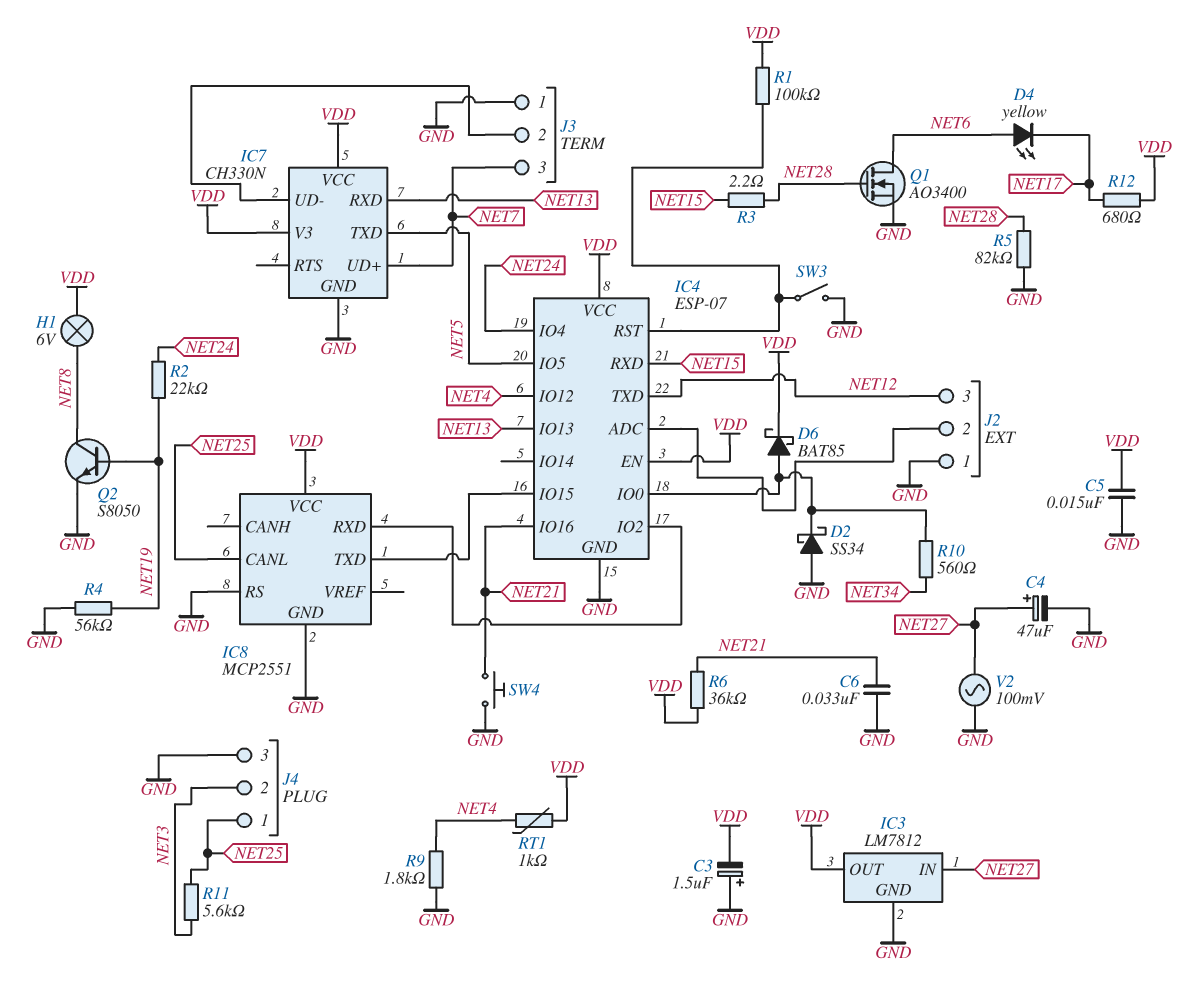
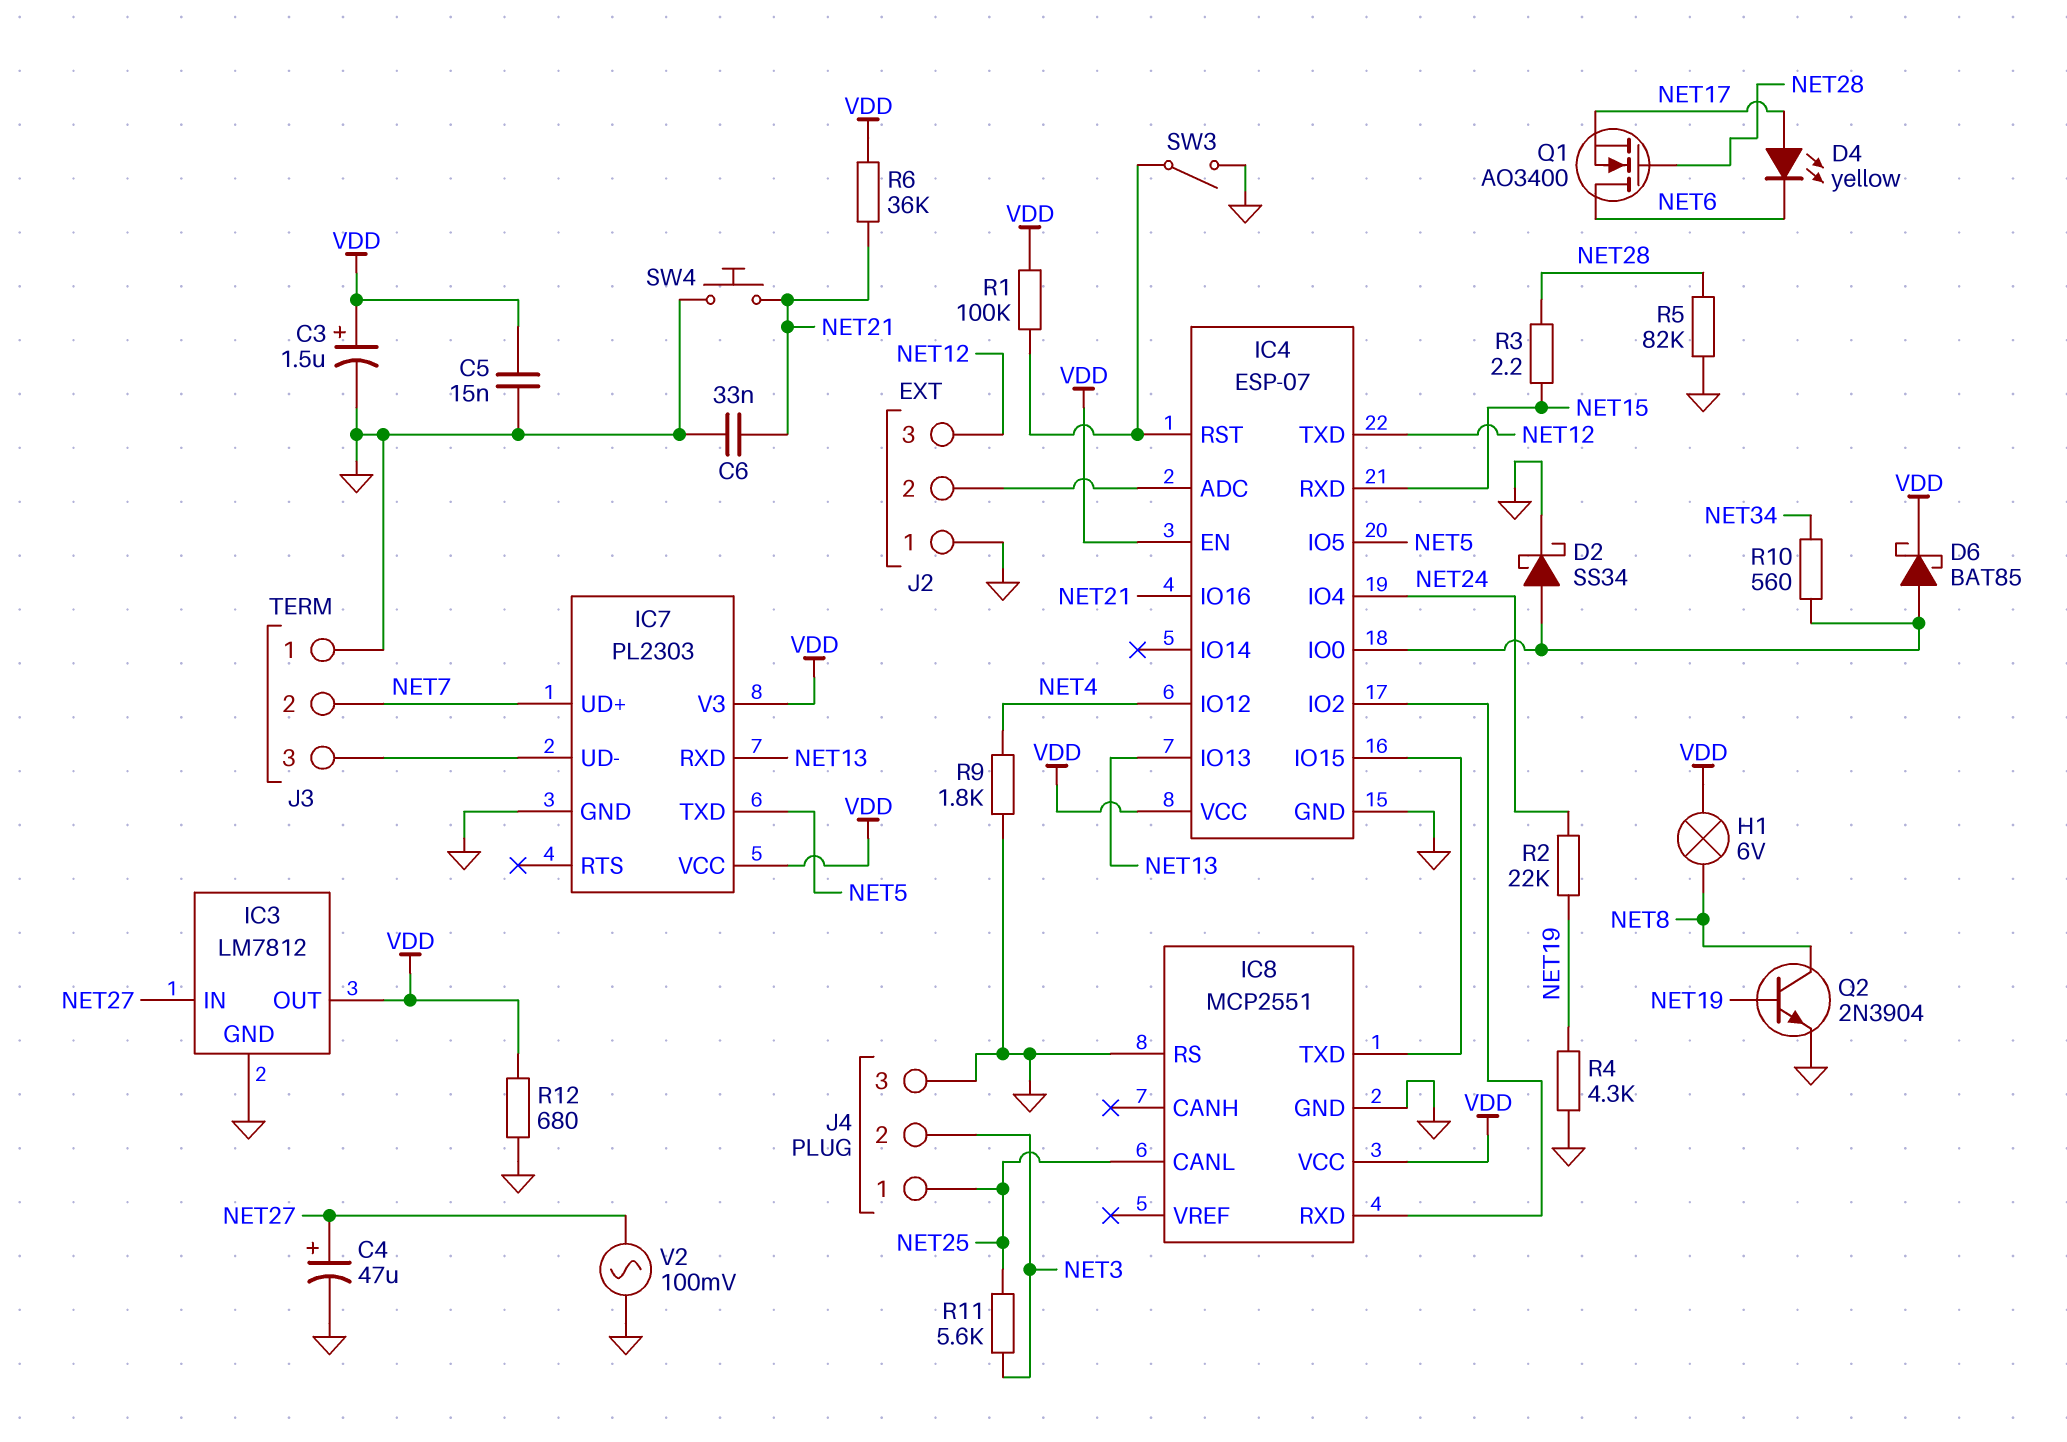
C3: 1.5uF (plus GND, minus VDD) -> 1.5uF (plus VDD, minus GND)
D2: schottky SS34 (A GND, K IC4/IO0) -> schottky SS34 (A IC4/IO0, K GND)
D4: LED yellow (A NET6, K NET17) -> LED yellow (A NET17, K NET6)
IC7: CH330N -> PL2303
J3 pin 2: IC7/UD- -> NET7
J3 pin 3: NET7 -> IC7/UD-
Q1: NMOS AO3400 (G NET28, D NET6, S GND) -> NMOS AO3400 (G NET28, D NET6, S NET17)
Q2: NPN S8050 (B NET19, C NET8, E GND) -> NPN 2N3904 (B NET19, C NET8, E GND)
R4: 56k (GND, NET19) -> 4.3k (GND, NET19)
R12: 680 (NET17, VDD) -> 680 (GND, VDD)
RT1: 1k (NET4, VDD) -> none

